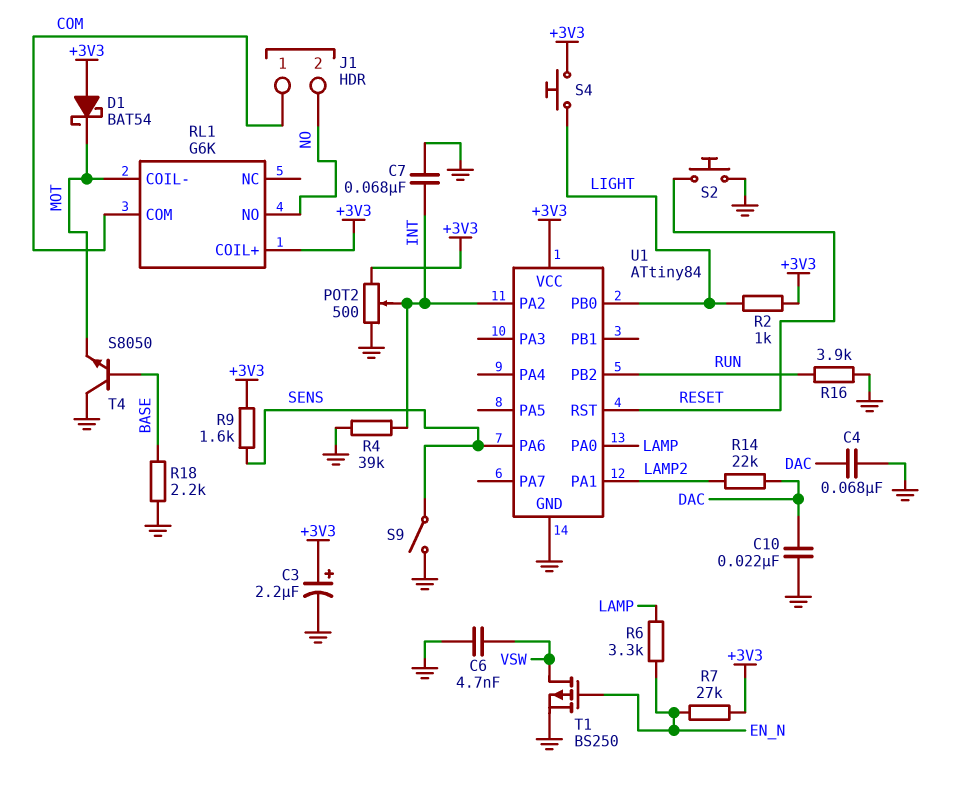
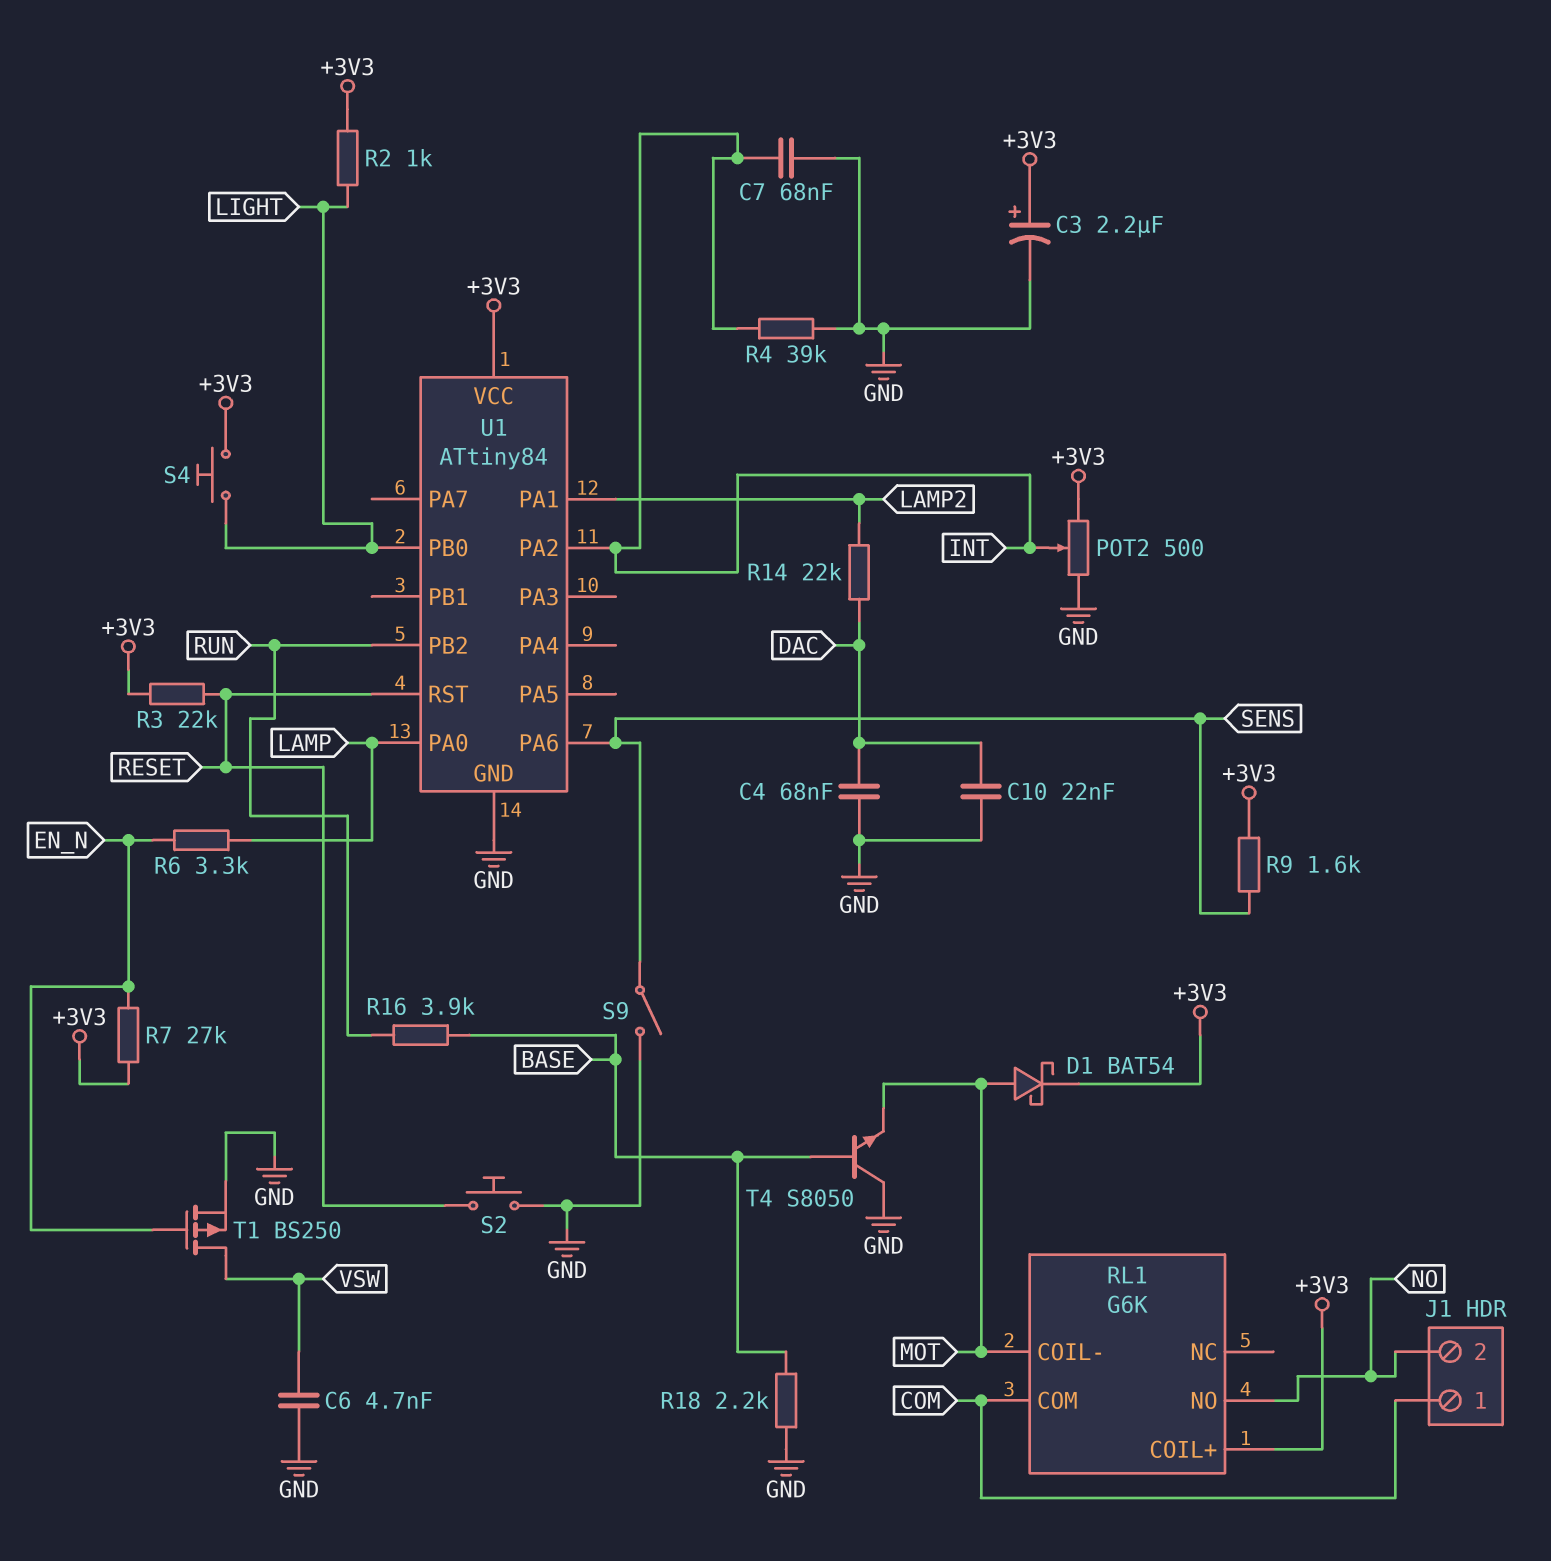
D1: schottky BAT54 (A +3V3, K MOT) -> schottky BAT54 (A MOT, K +3V3)
R3: none -> 22k (+3V3, RESET)
R16: 3.9k (GND, RUN) -> 3.9k (BASE, RUN)

